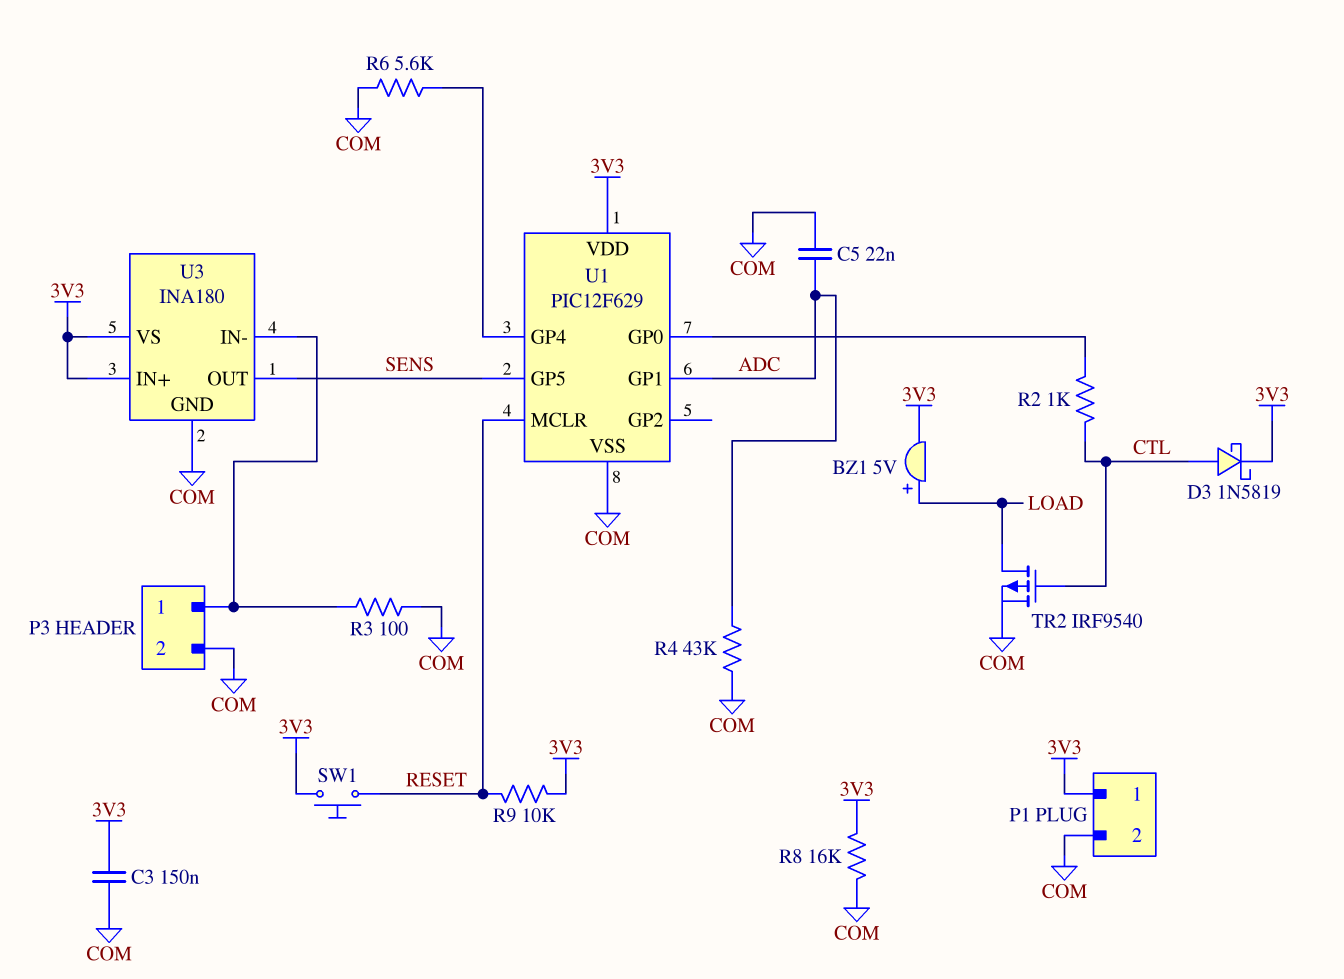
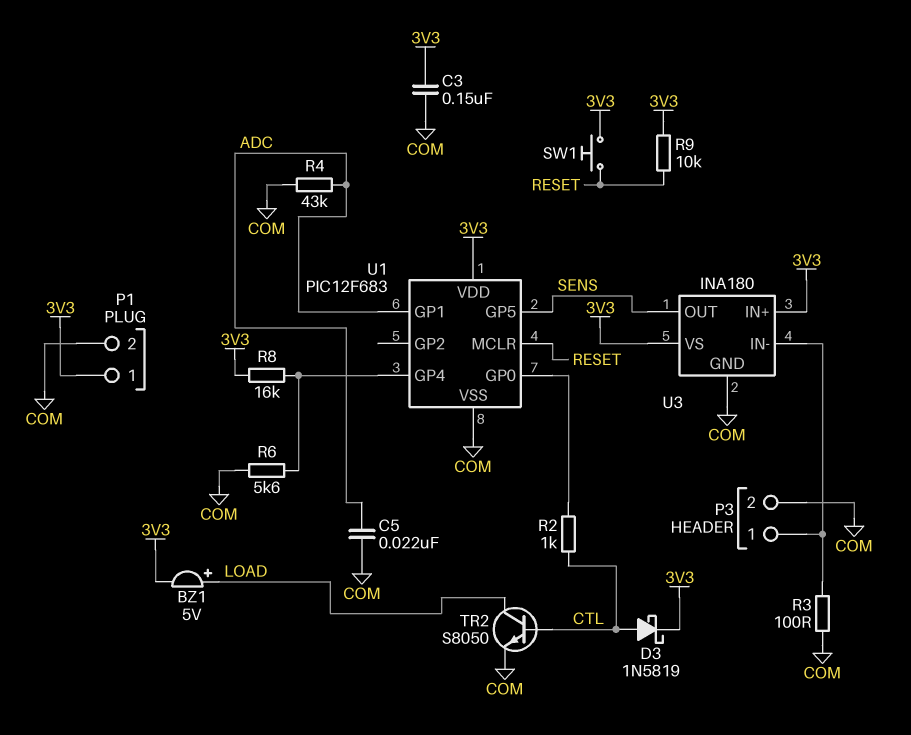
R8: 16k (3V3, COM) -> 16k (3V3, U1/GP4)
TR2: PMOS IRF9540 (G CTL, D LOAD, S COM) -> NPN S8050 (B CTL, C LOAD, E COM)
U1: PIC12F629 -> PIC12F683

